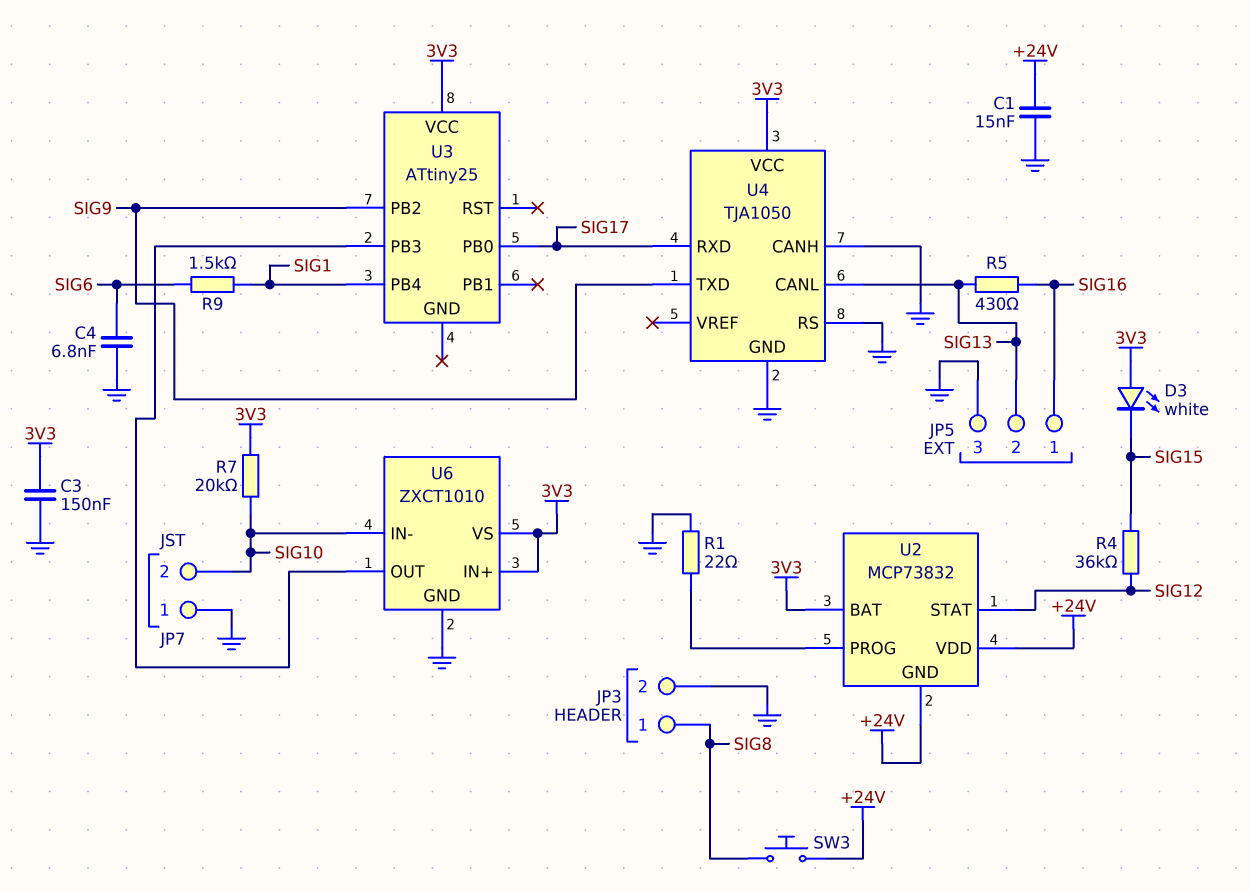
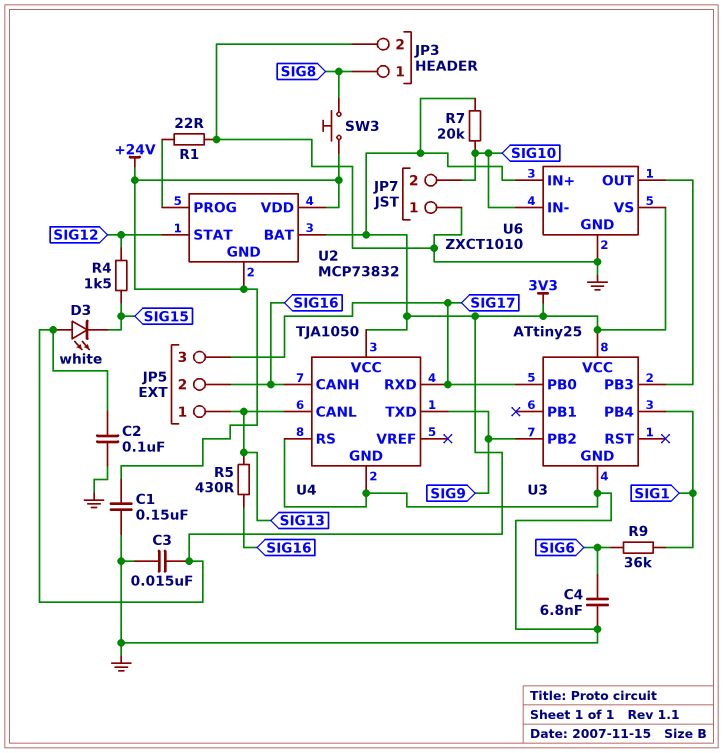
C1: 15nF (+24V, GND) -> 150nF (+24V, GND)
C2: none -> 100nF (3V3, GND)
C3: 150nF (3V3, GND) -> 15nF (3V3, GND)
JP5 pin 1: SIG16 -> SIG13
JP5 pin 2: SIG13 -> SIG16
JP5 pin 3: GND -> SIG17
R4: 36k (SIG12, SIG15) -> 1.5k (SIG12, SIG15)
R9: 1.5k (SIG1, SIG6) -> 36k (SIG1, SIG6)
U3 pin GND: none -> GND
U4 pin CANH: GND -> SIG16

